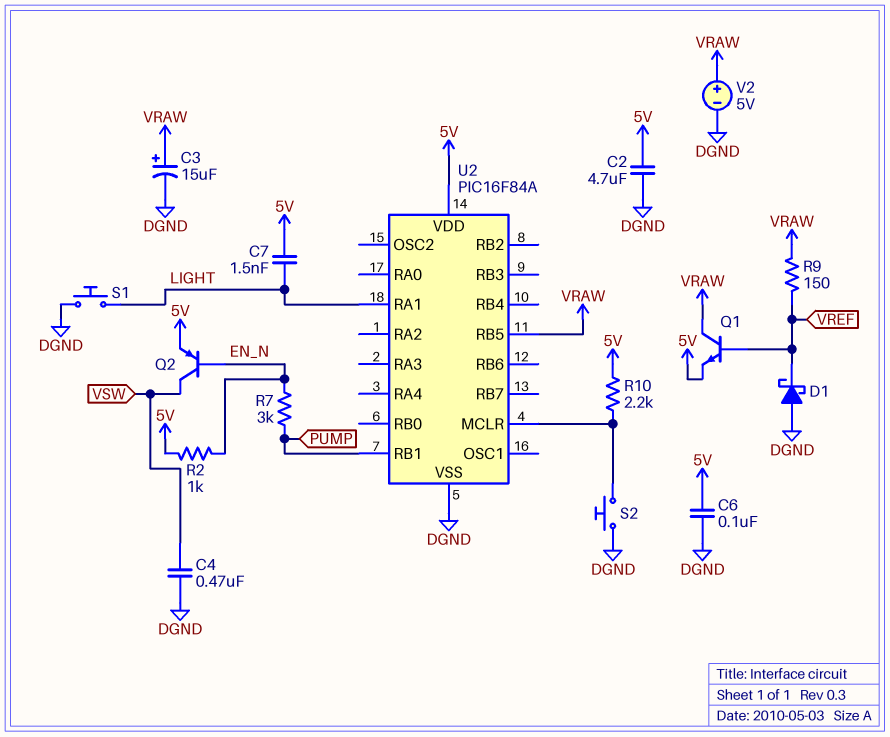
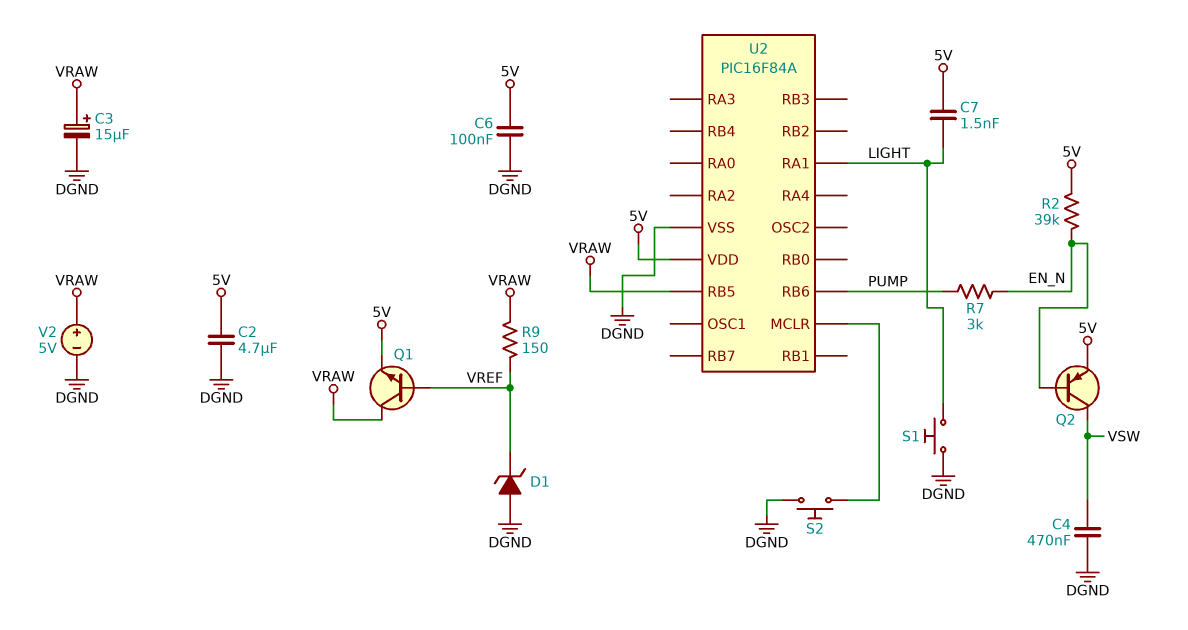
D1: schottky (A DGND, K VREF) -> zener (A DGND, K VREF)
R2: 1k (5V, EN_N) -> 39k (5V, EN_N)
R10: 2.2k (5V, U2/MCLR) -> none
U2 pin RB1: PUMP -> none
U2 pin RB6: none -> PUMP

